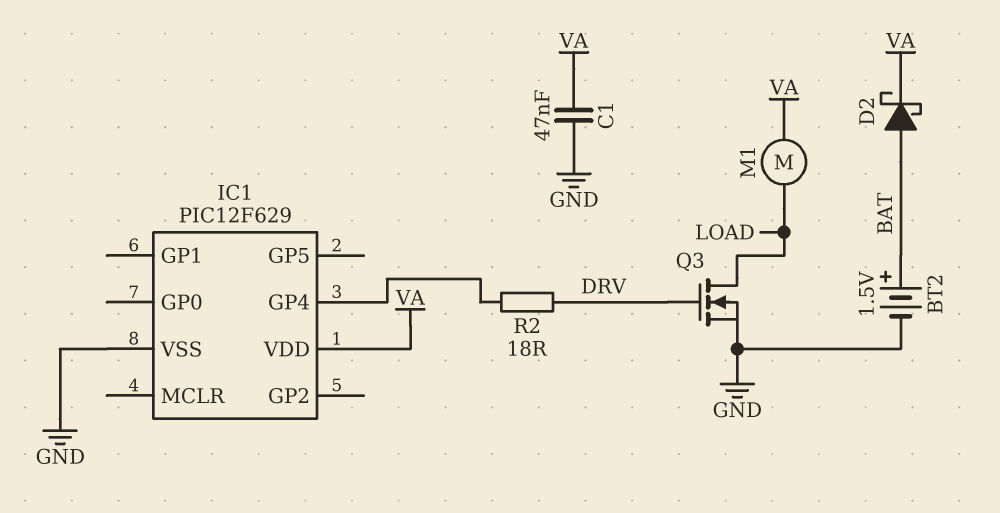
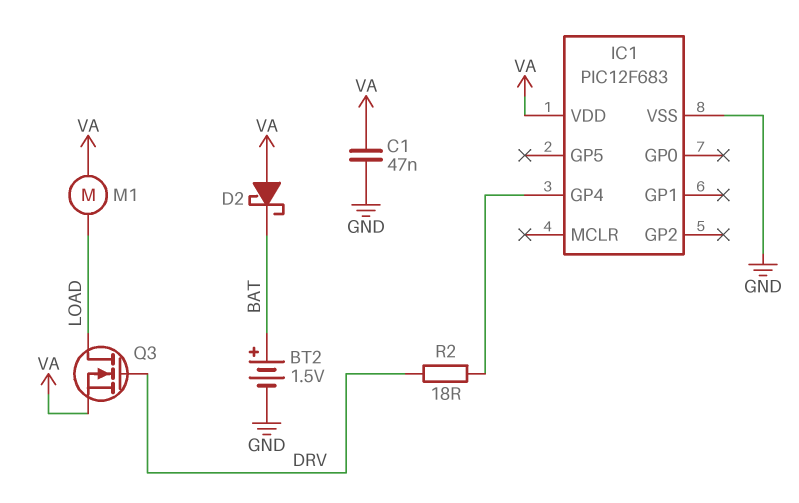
D2: schottky (A BAT, K VA) -> schottky (A VA, K BAT)
IC1: PIC12F629 -> PIC12F683
Q3: NMOS (G DRV, D LOAD, S GND) -> NMOS (G DRV, D LOAD, S VA)

